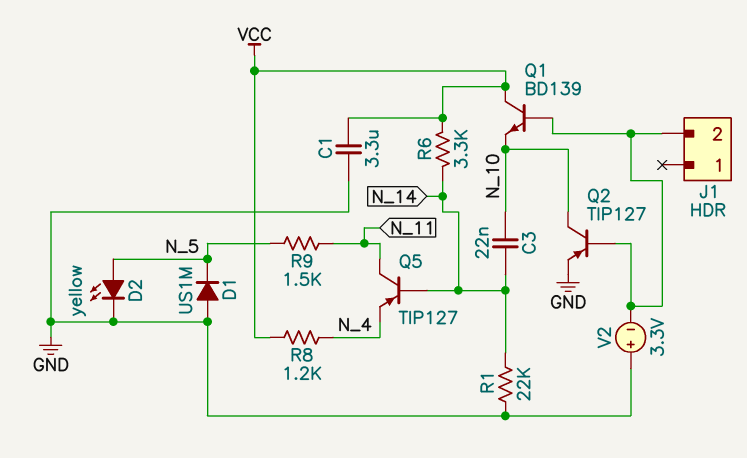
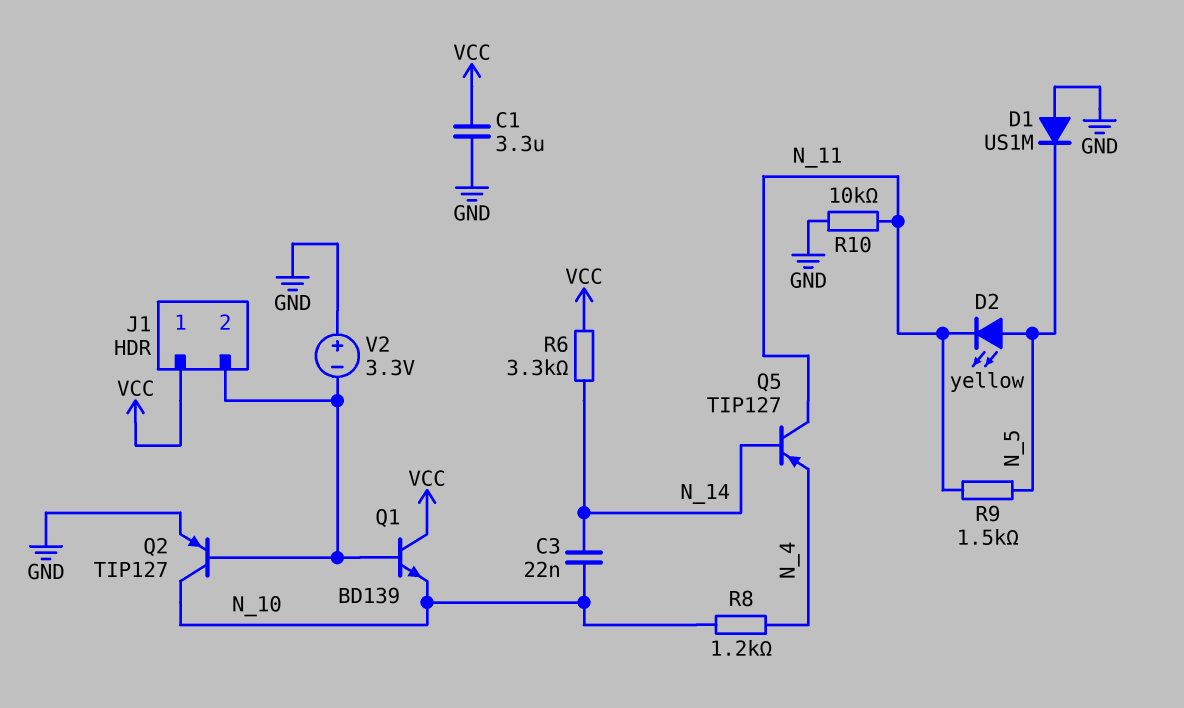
D2: LED yellow (A N_5, K GND) -> LED yellow (A N_5, K N_11)
J1 pin 1: none -> VCC
R1: 22k (GND, N_14) -> none
R8: 1.2k (N_4, VCC) -> 1.2k (N_4, N_10)
R10: none -> 10k (GND, N_11)

